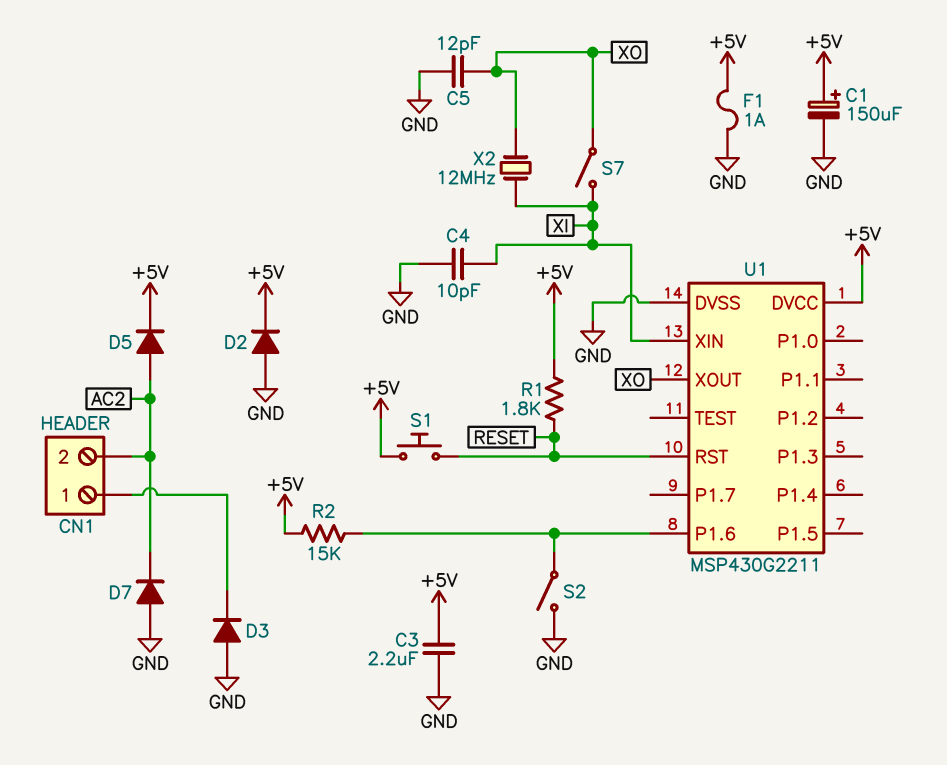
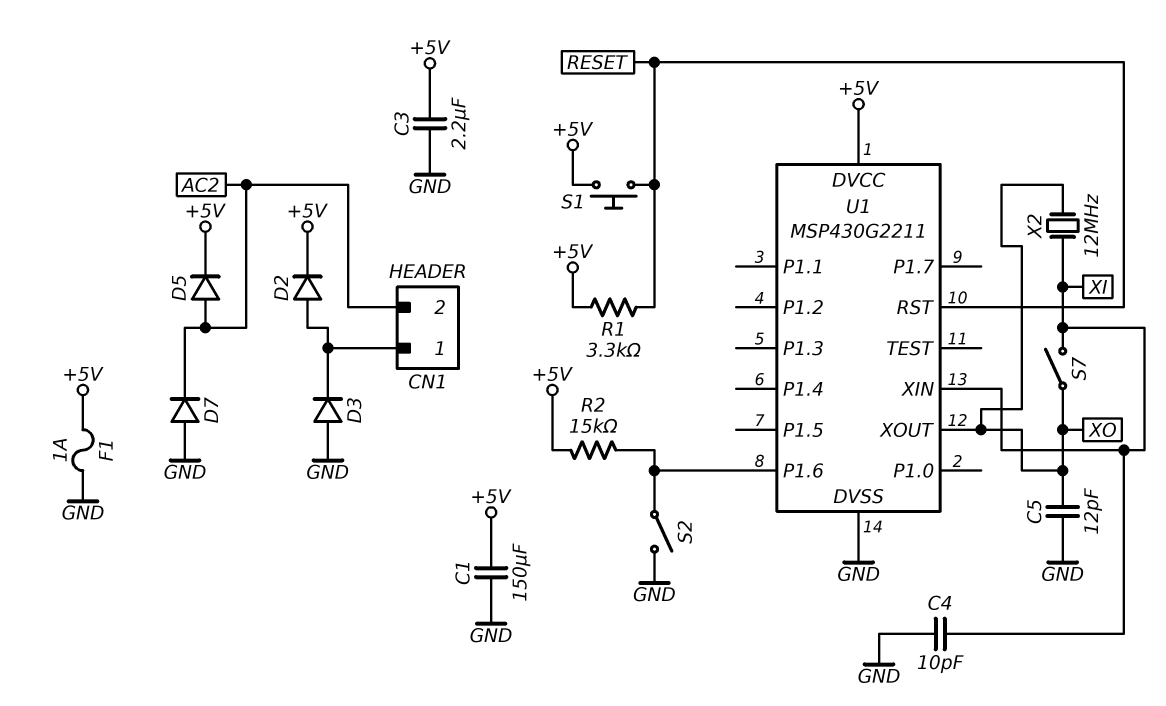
C1: 150uF (plus +5V, minus GND) -> 150uF (+5V, GND)
D2: diode (A GND, K +5V) -> diode (A CN1/1, K +5V)
R1: 1.8k (+5V, RESET) -> 3.3k (+5V, RESET)

